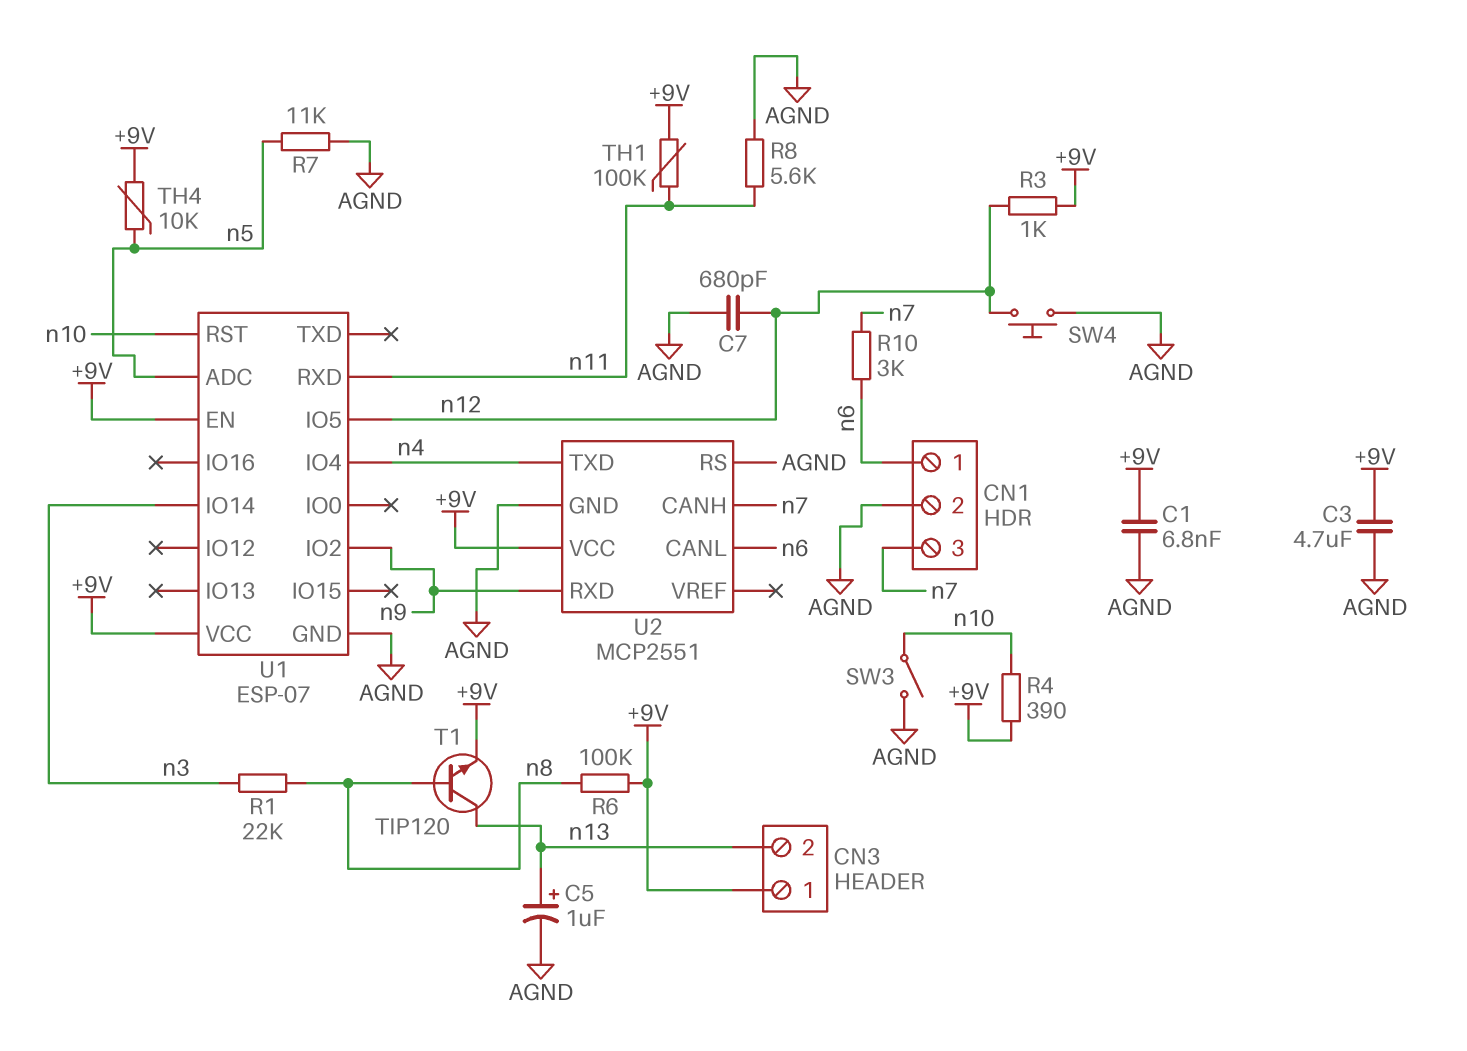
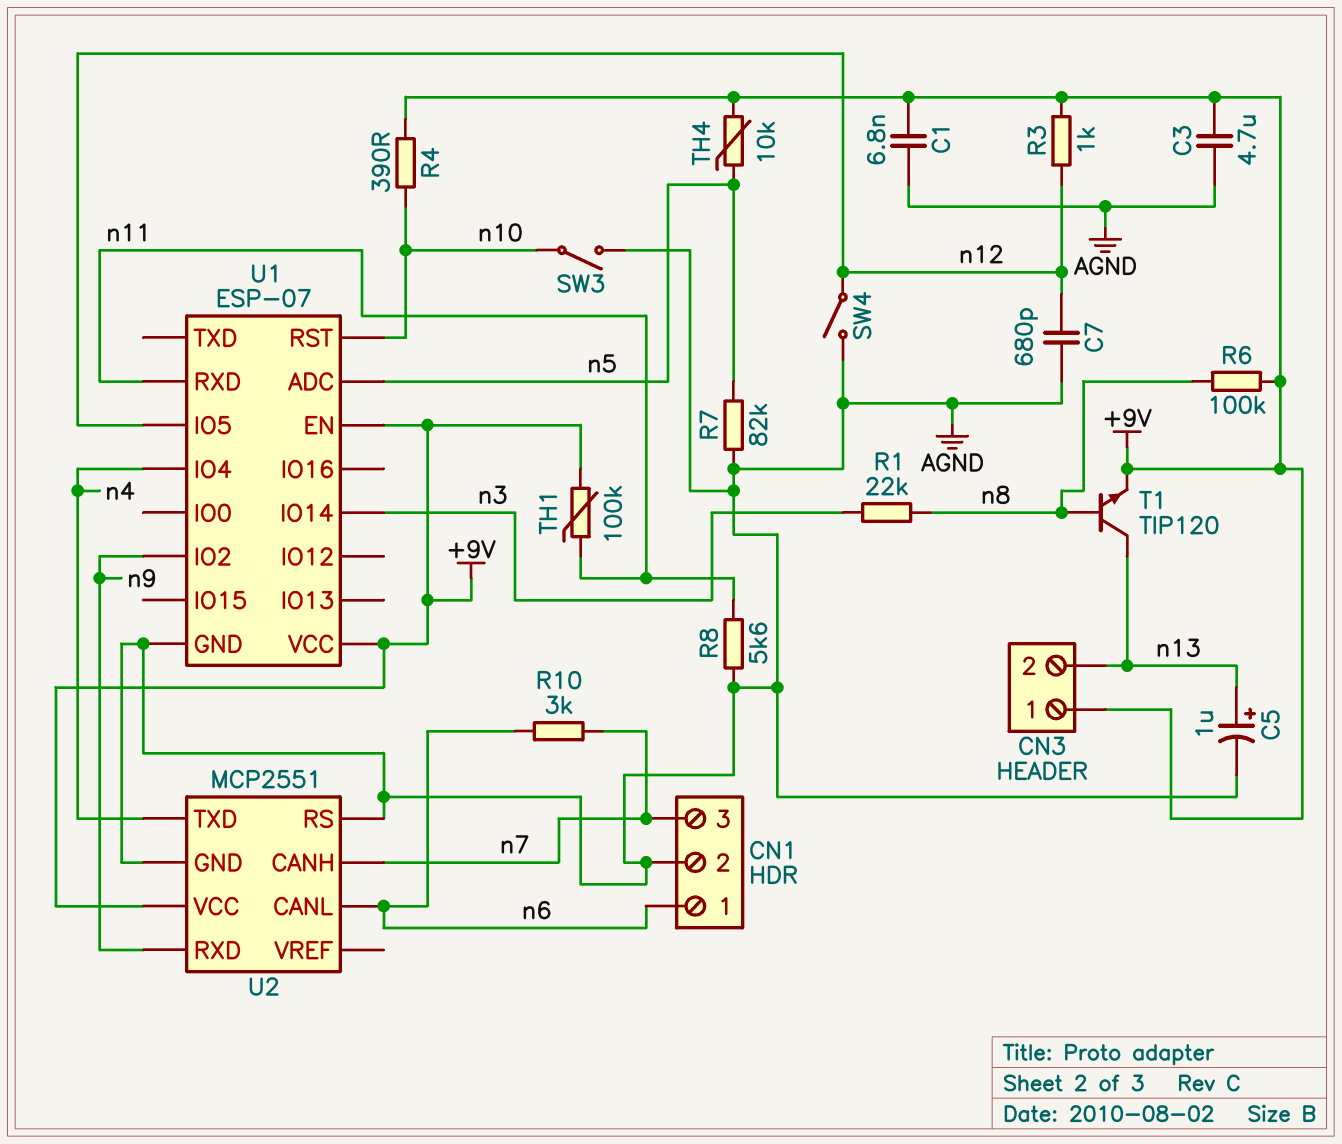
R7: 11k (AGND, n5) -> 82k (AGND, n5)
SW4: button (AGND, n12) -> switch (AGND, n12)

